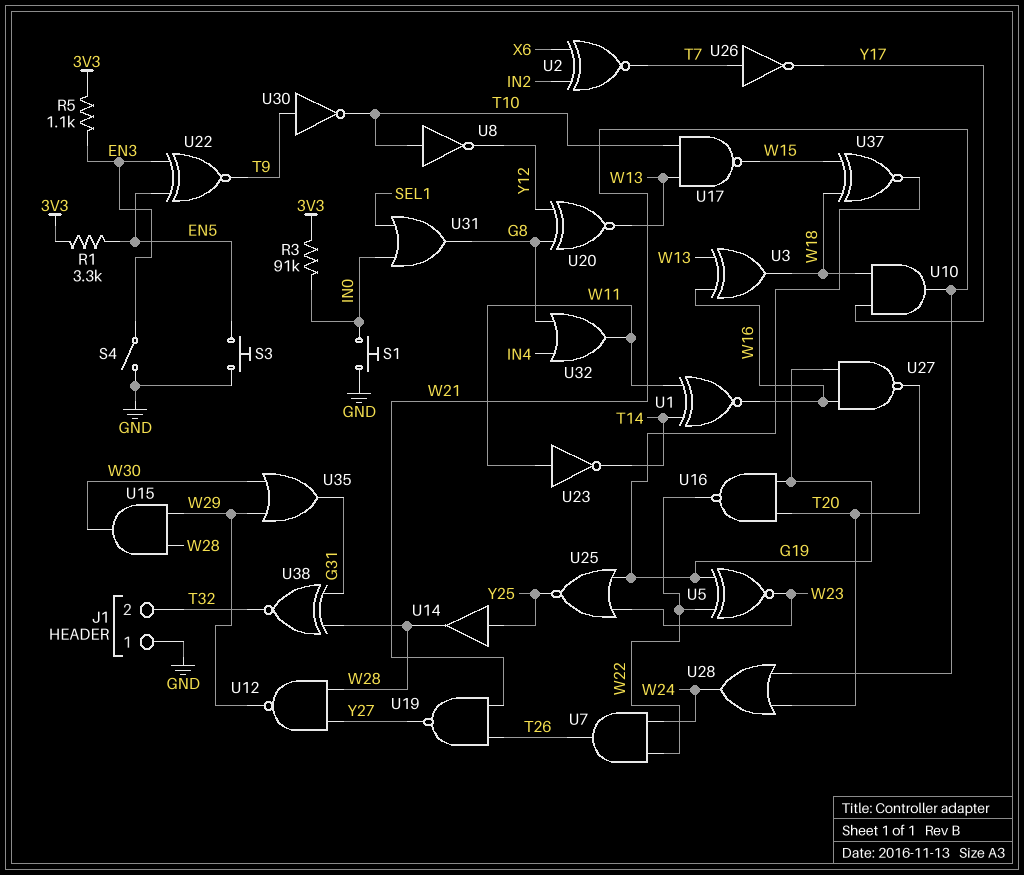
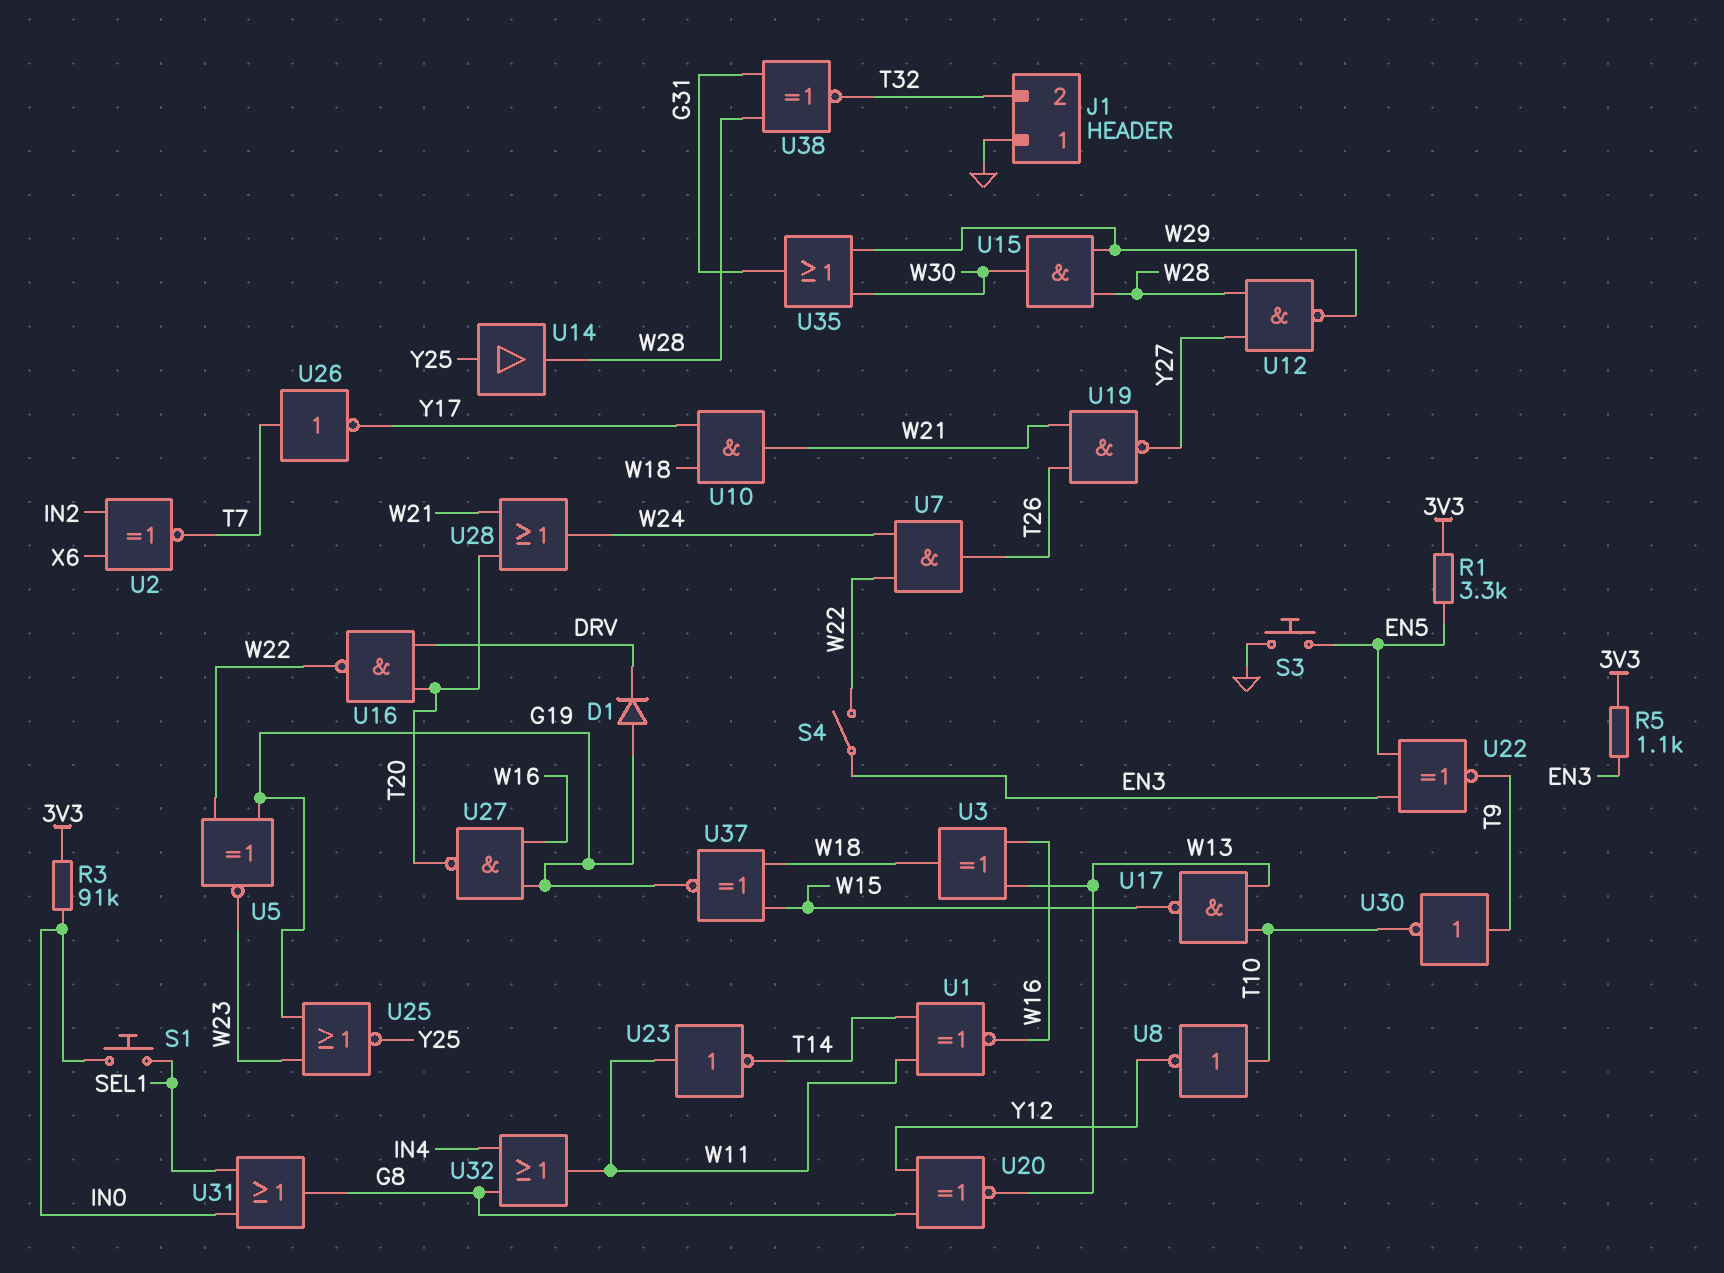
D1: none -> diode (A G19, K DRV)
S1: button (GND, IN0) -> button (IN0, SEL1)
S4: switch (EN3, GND) -> switch (EN3, W22)
U16: NAND (in G19, in T20, out W22) -> NAND (in DRV, in T20, out W22)

